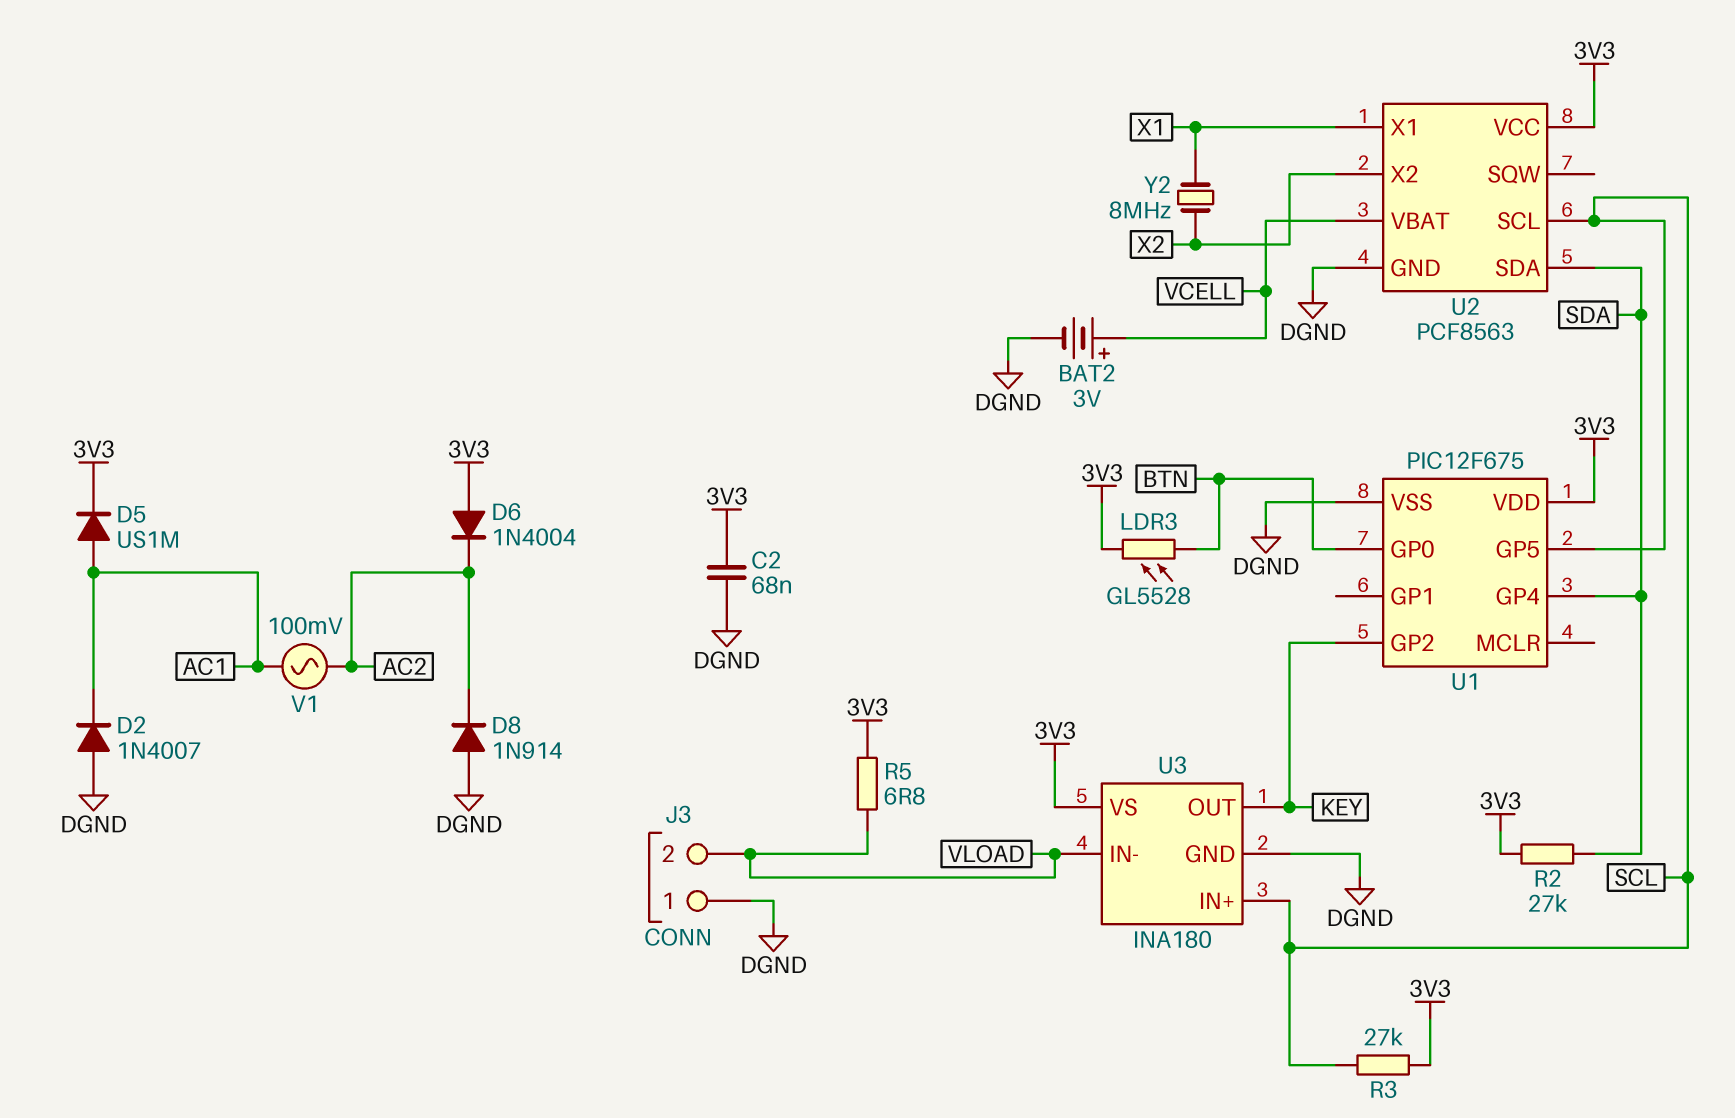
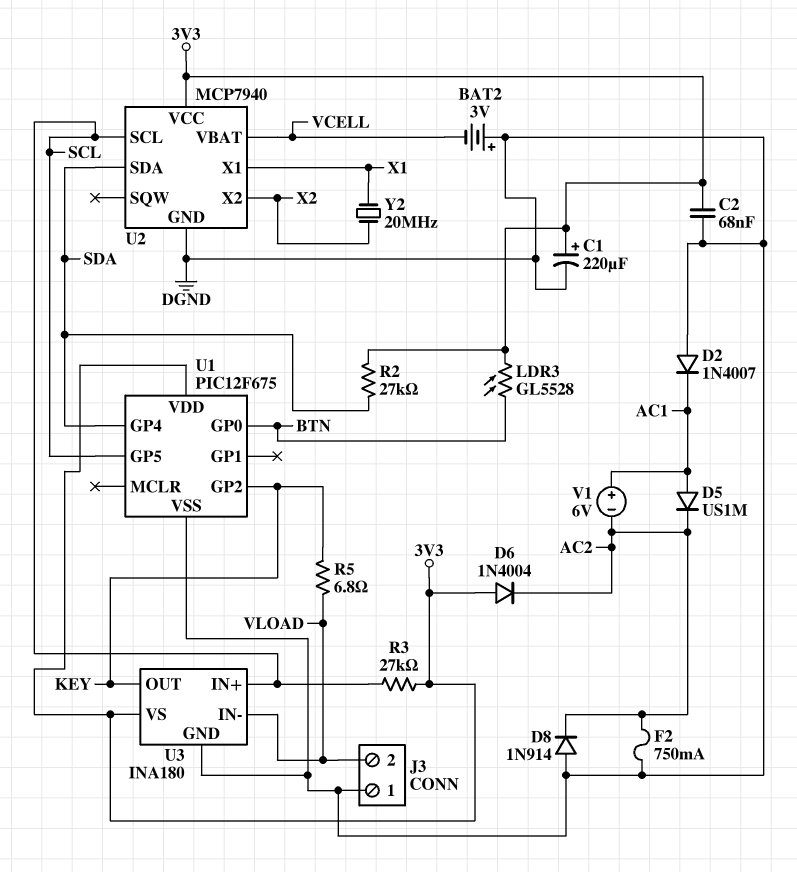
BAT2: 3V (plus VCELL, minus DGND) -> 3V (plus DGND, minus VCELL)
C1: none -> 220uF (plus 3V3, minus DGND)
D5: diode US1M (A AC1, K 3V3) -> diode US1M (A AC1, K AC2)
F2: none -> 750mA (AC2, DGND)
R5: 6.8 (3V3, VLOAD) -> 6.8 (KEY, VLOAD)
U2: PCF8563 -> MCP7940
V1: AC 100mV (AC1, AC2) -> 6V (plus AC1, minus AC2)
Y2: 8MHz (X1, X2) -> 20MHz (X1, X2)

